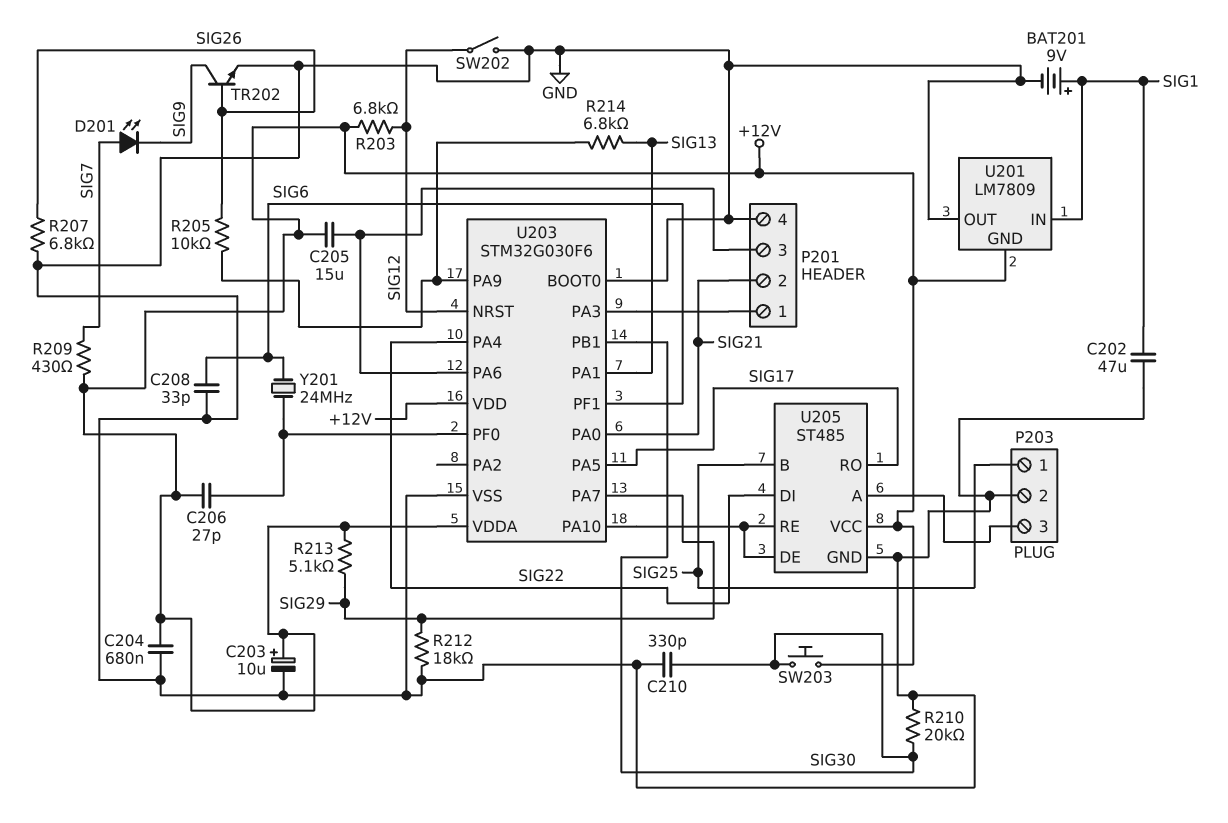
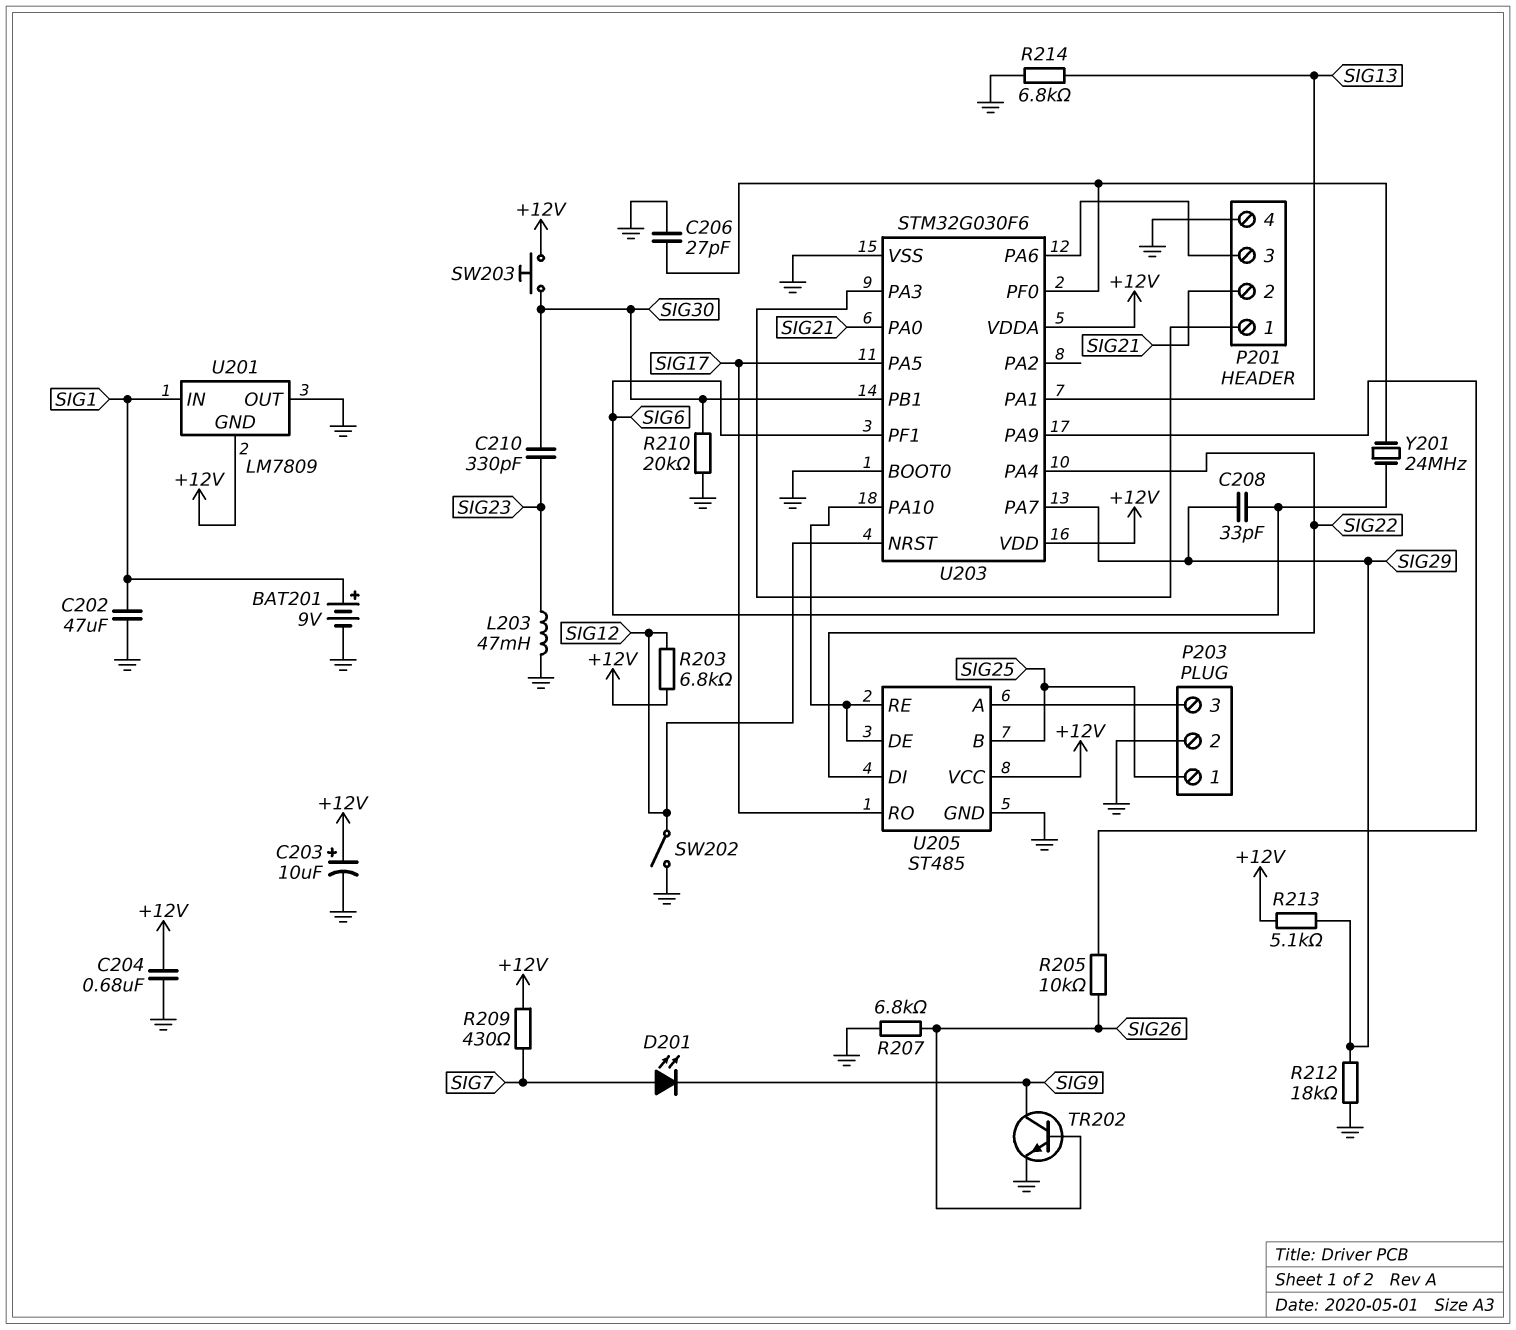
C205: 15uF (+12V, P201/3) -> none
C206: 27pF (+12V, U203/PF0) -> 27pF (GND, U203/PF0)
C208: 33pF (GND, SIG6) -> 33pF (SIG6, SIG29)
C210: 330pF (GND, SIG30) -> 330pF (SIG23, SIG30)
L203: none -> 47mH (GND, SIG23)
R214: 6.8k (SIG13, U203/PA9) -> 6.8k (GND, SIG13)

